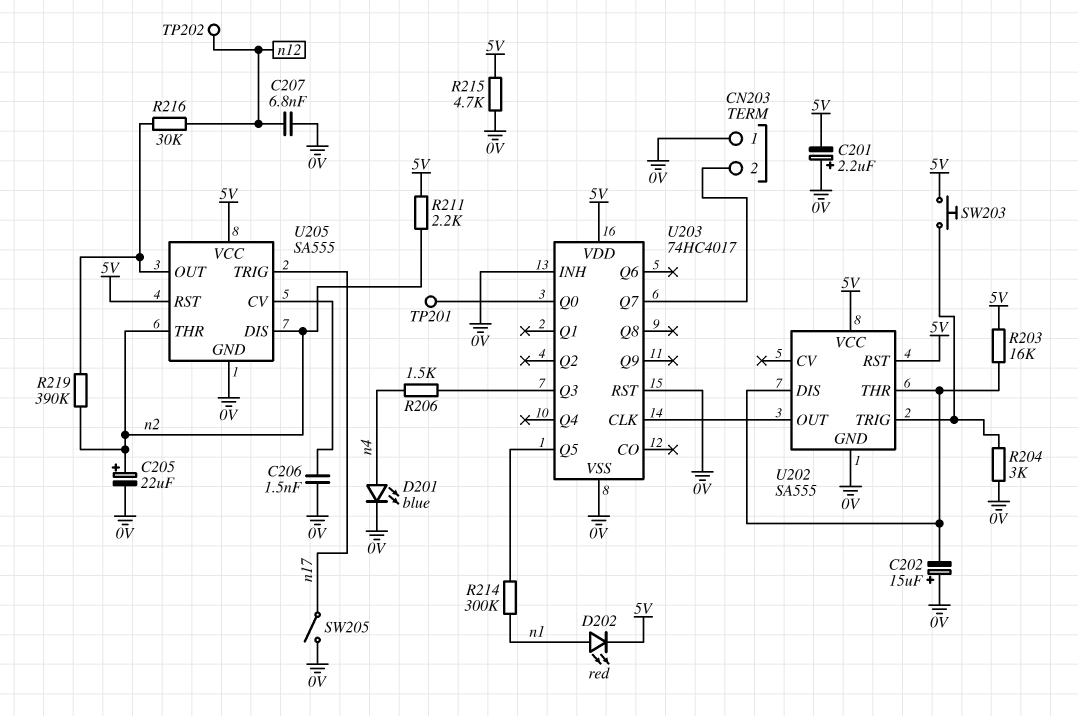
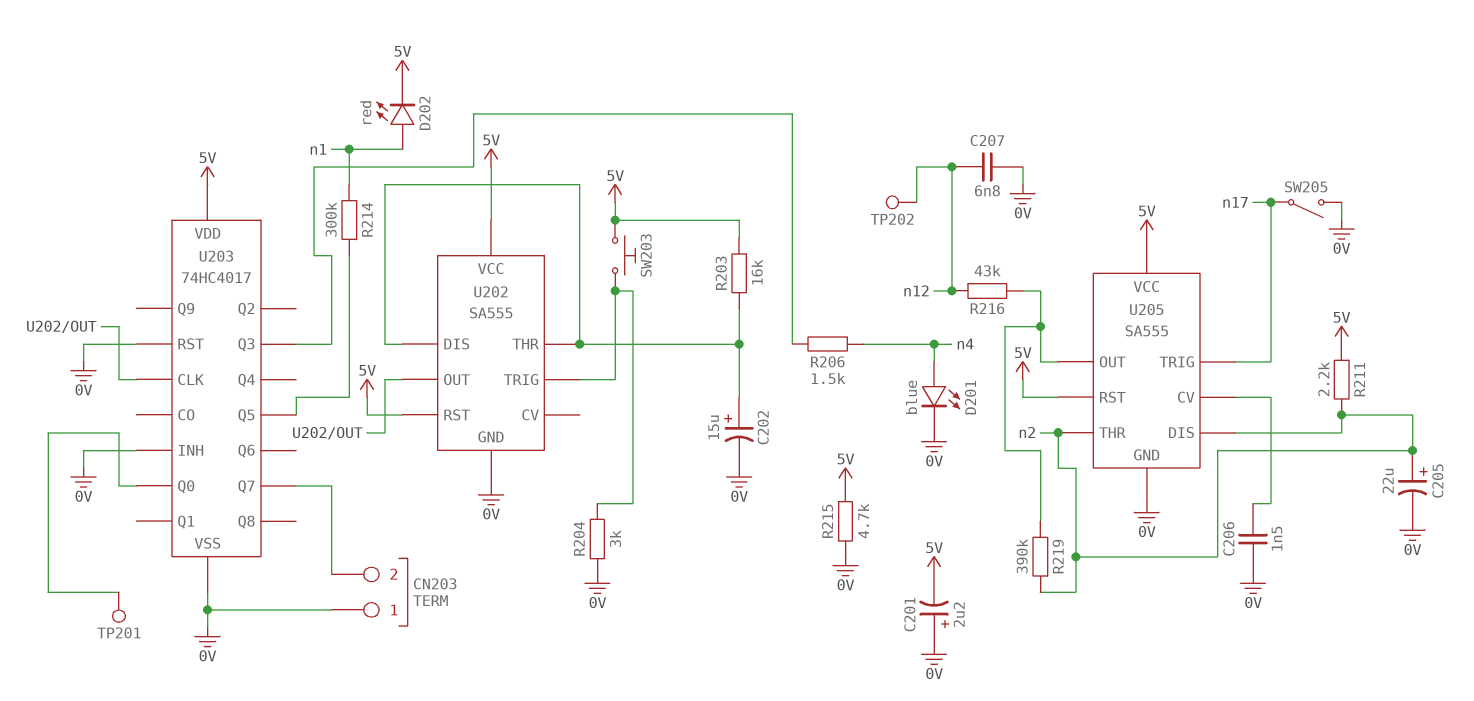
C202: 15uF (plus 0V, minus U202/DIS) -> 15uF (plus U202/DIS, minus 0V)
R216: 30k (U205/OUT, n12) -> 43k (U205/OUT, n12)

